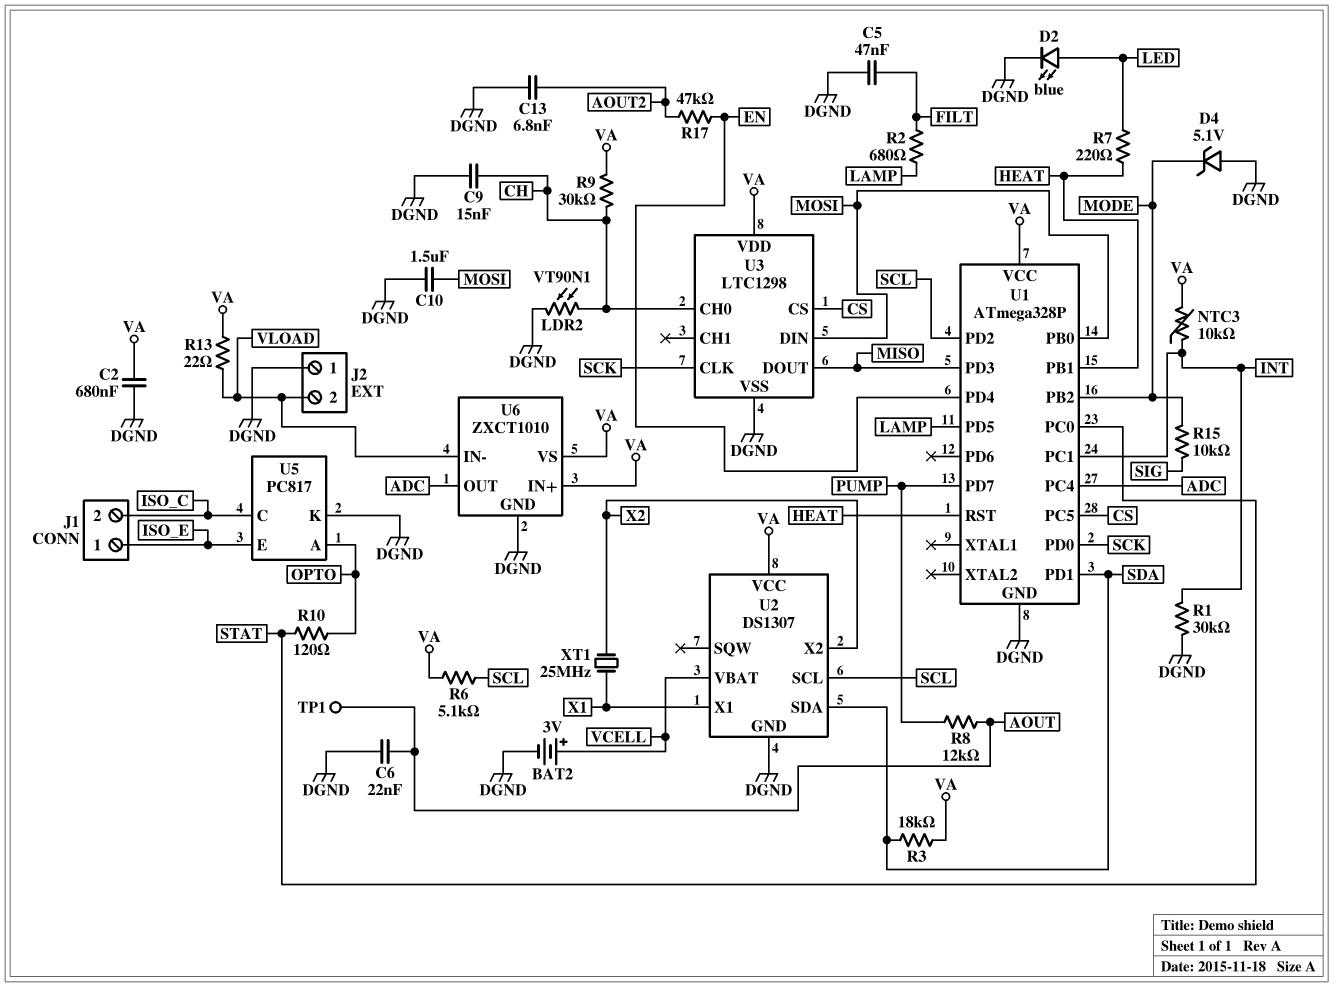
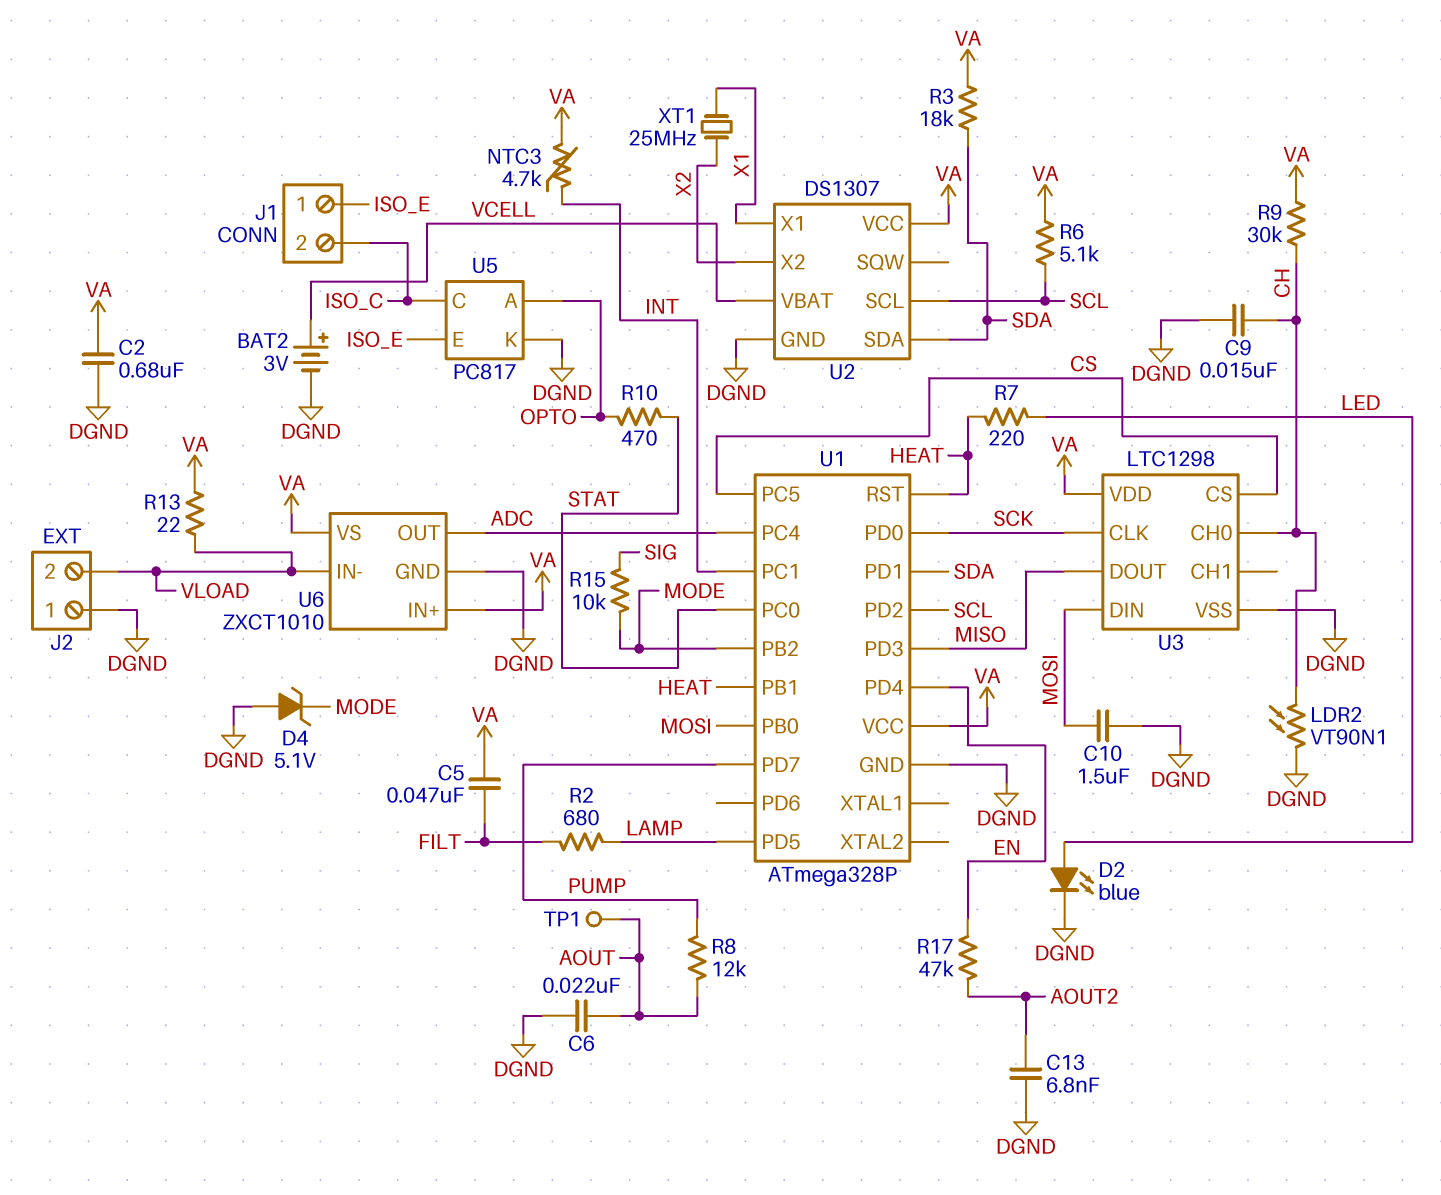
C5: 47nF (DGND, FILT) -> 47nF (FILT, VA)
NTC3: 10k (INT, VA) -> 4.7k (INT, VA)
R1: 30k (DGND, INT) -> none
R10: 120 (OPTO, STAT) -> 470 (OPTO, STAT)

